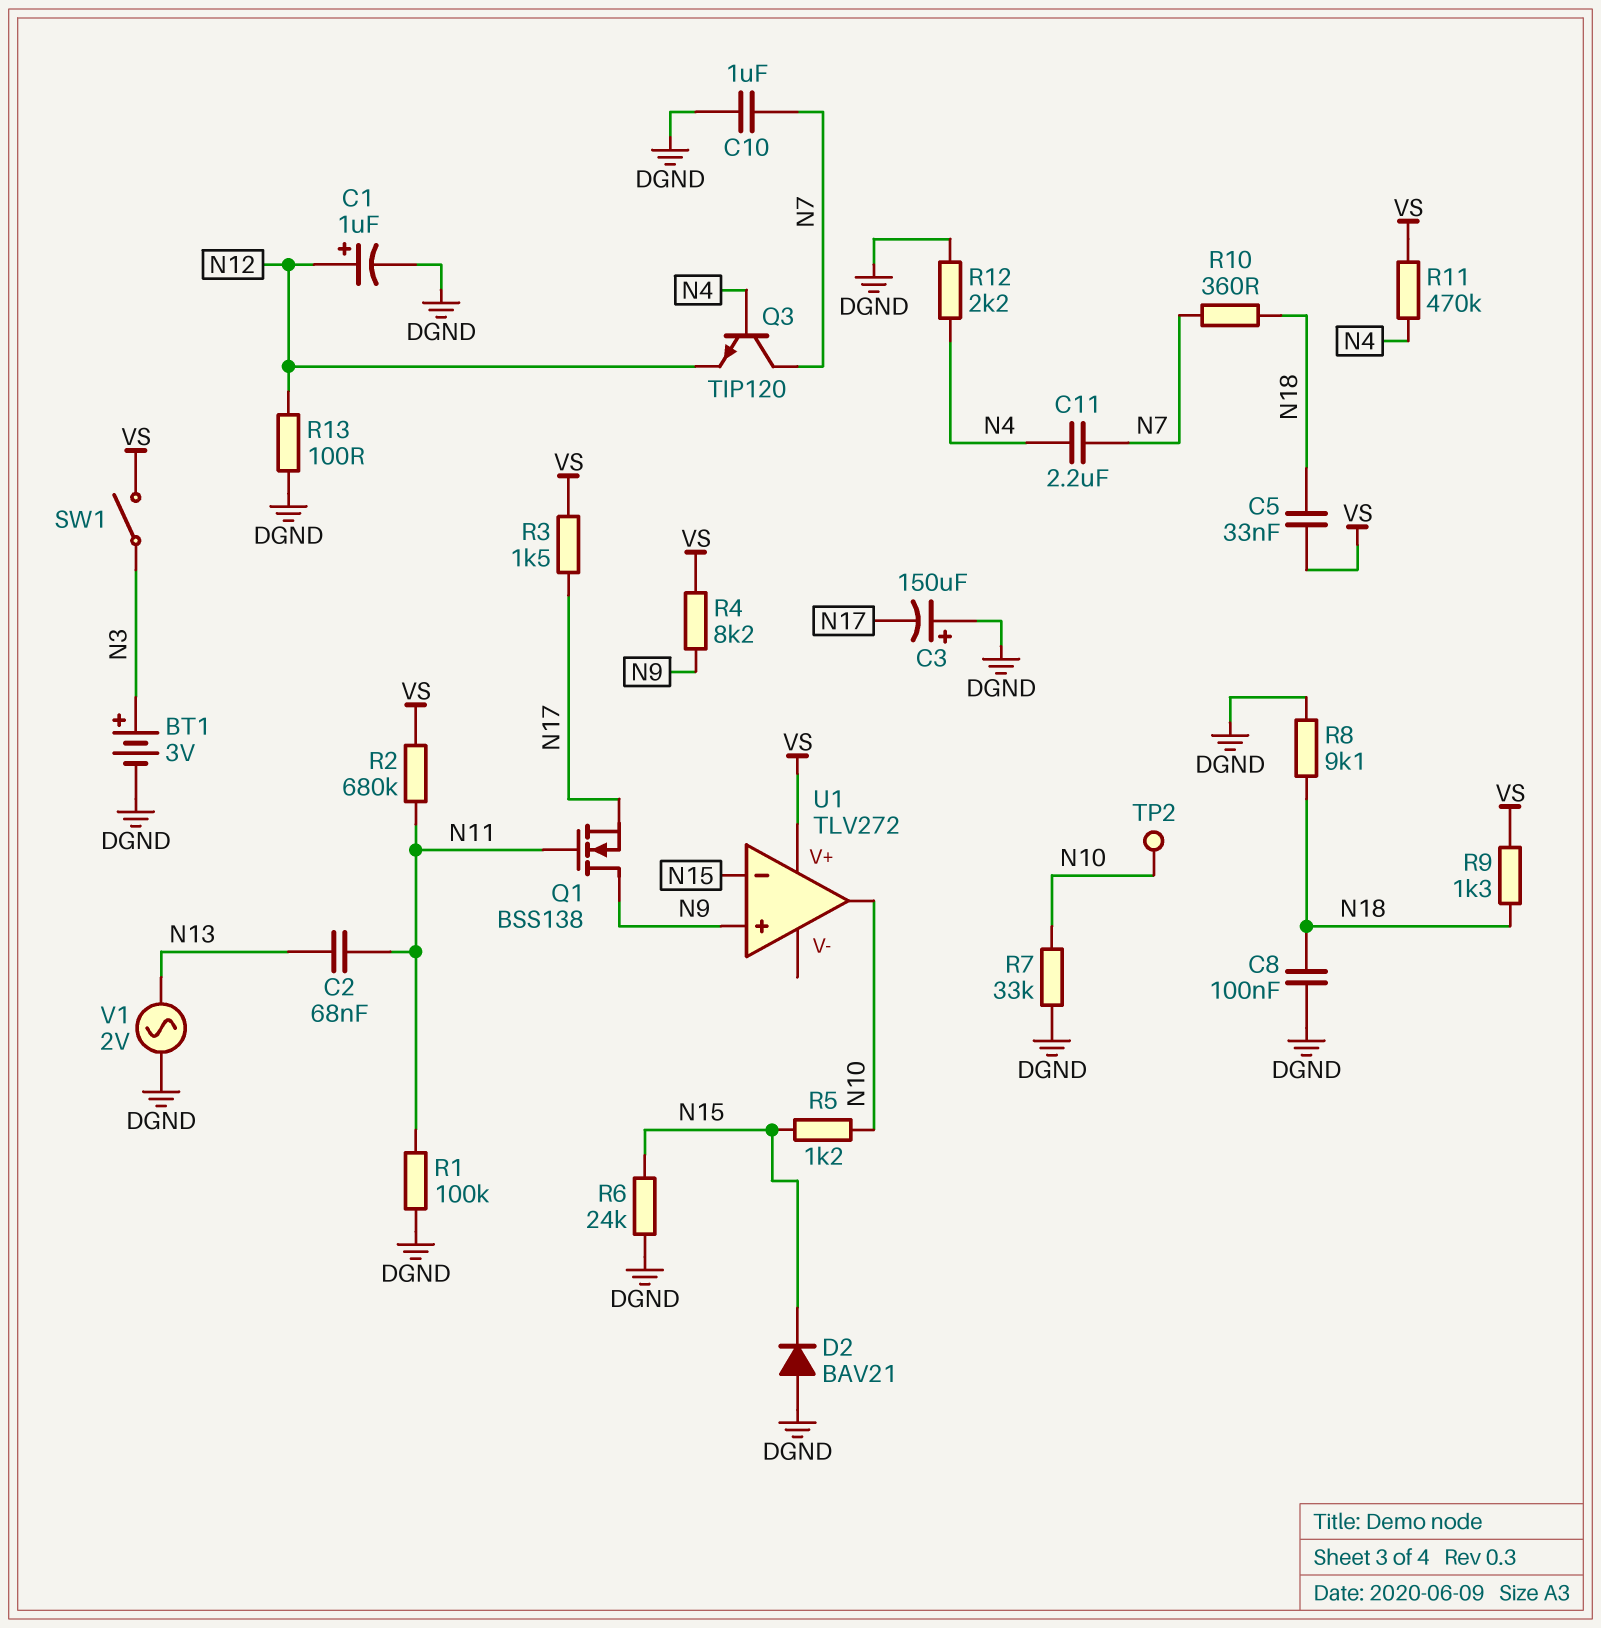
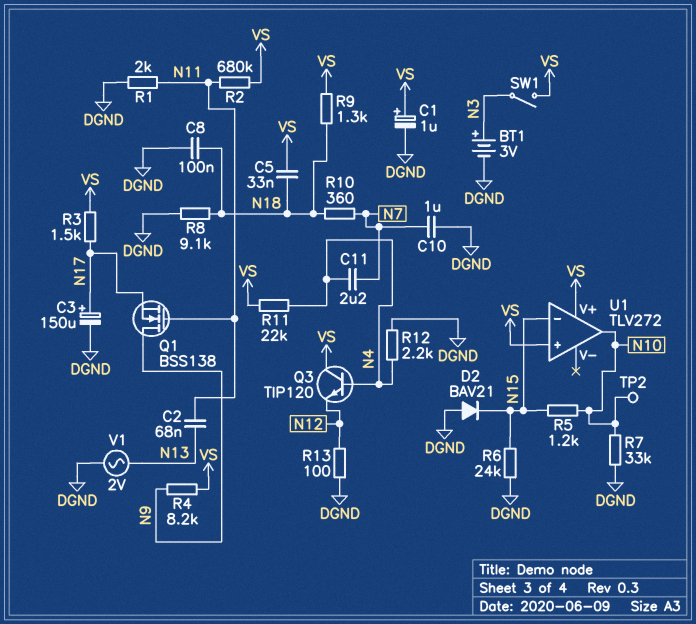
C1: 1uF (plus N12, minus DGND) -> 1uF (plus VS, minus DGND)
C3: 150uF (plus DGND, minus N17) -> 150uF (plus N17, minus DGND)
Q3: NPN TIP120 (B N4, C N7, E N12) -> NPN TIP120 (B N4, C VS, E N12)
R1: 100k (DGND, N11) -> 2k (DGND, N11)
R11: 470k (N4, VS) -> 22k (N4, VS)
U1 pin in+: N9 -> VS

